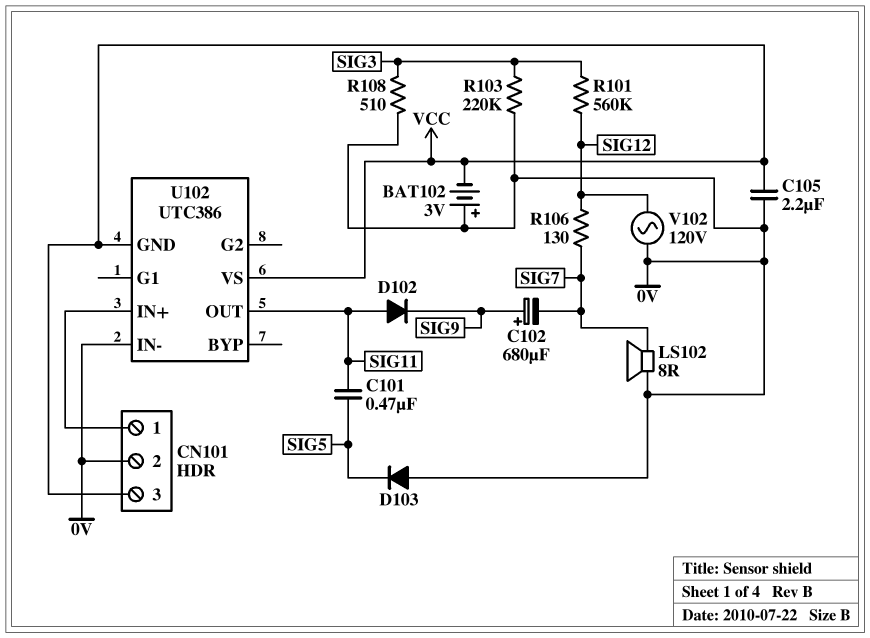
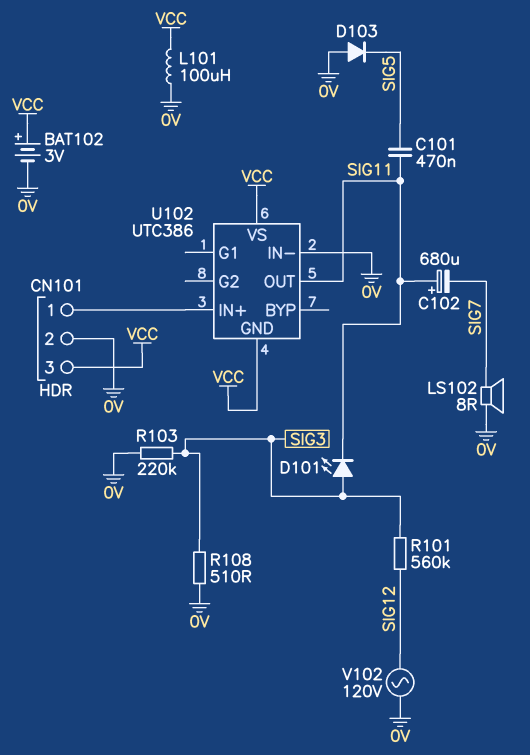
BAT102: 3V (plus 0V, minus VCC) -> 3V (plus VCC, minus 0V)
C102: 680uF (plus SIG9, minus SIG7) -> 680uF (plus SIG11, minus SIG7)
C105: 2.2uF (0V, VCC) -> none
D101: none -> LED (A SIG3, K SIG11)
D102: diode (A SIG11, K SIG9) -> none
L101: none -> 100uH (0V, VCC)
R106: 130 (SIG7, SIG12) -> none

